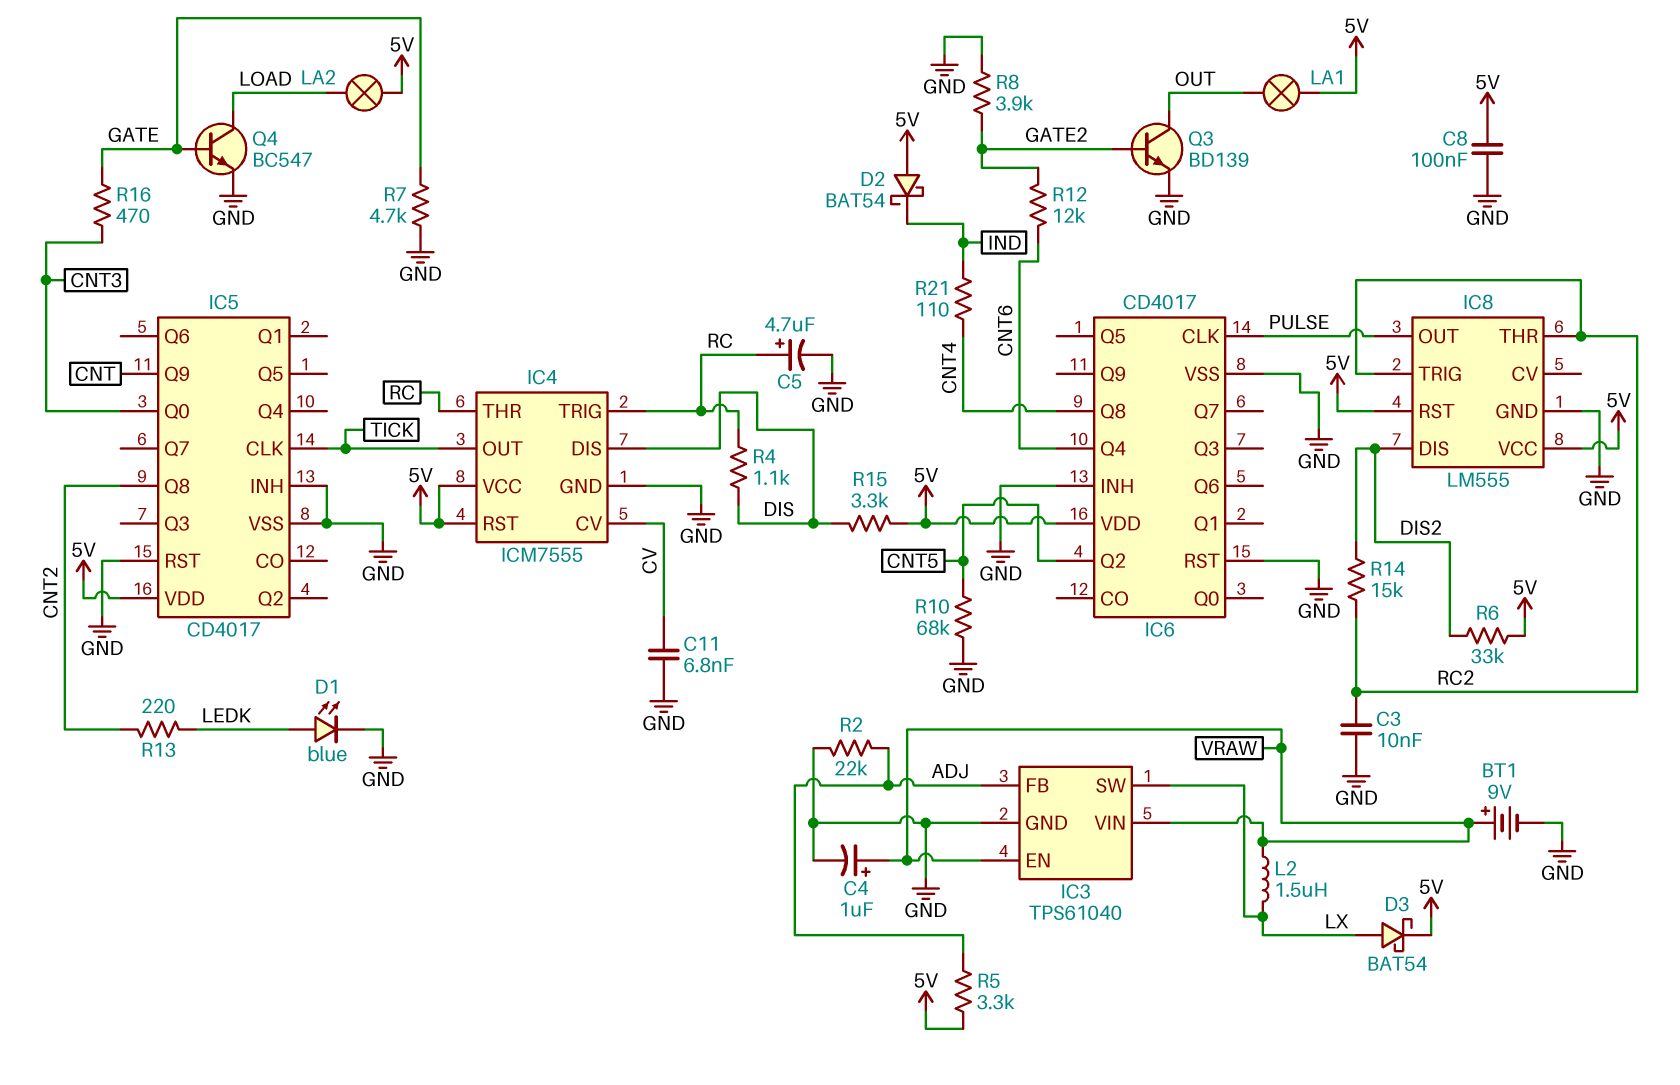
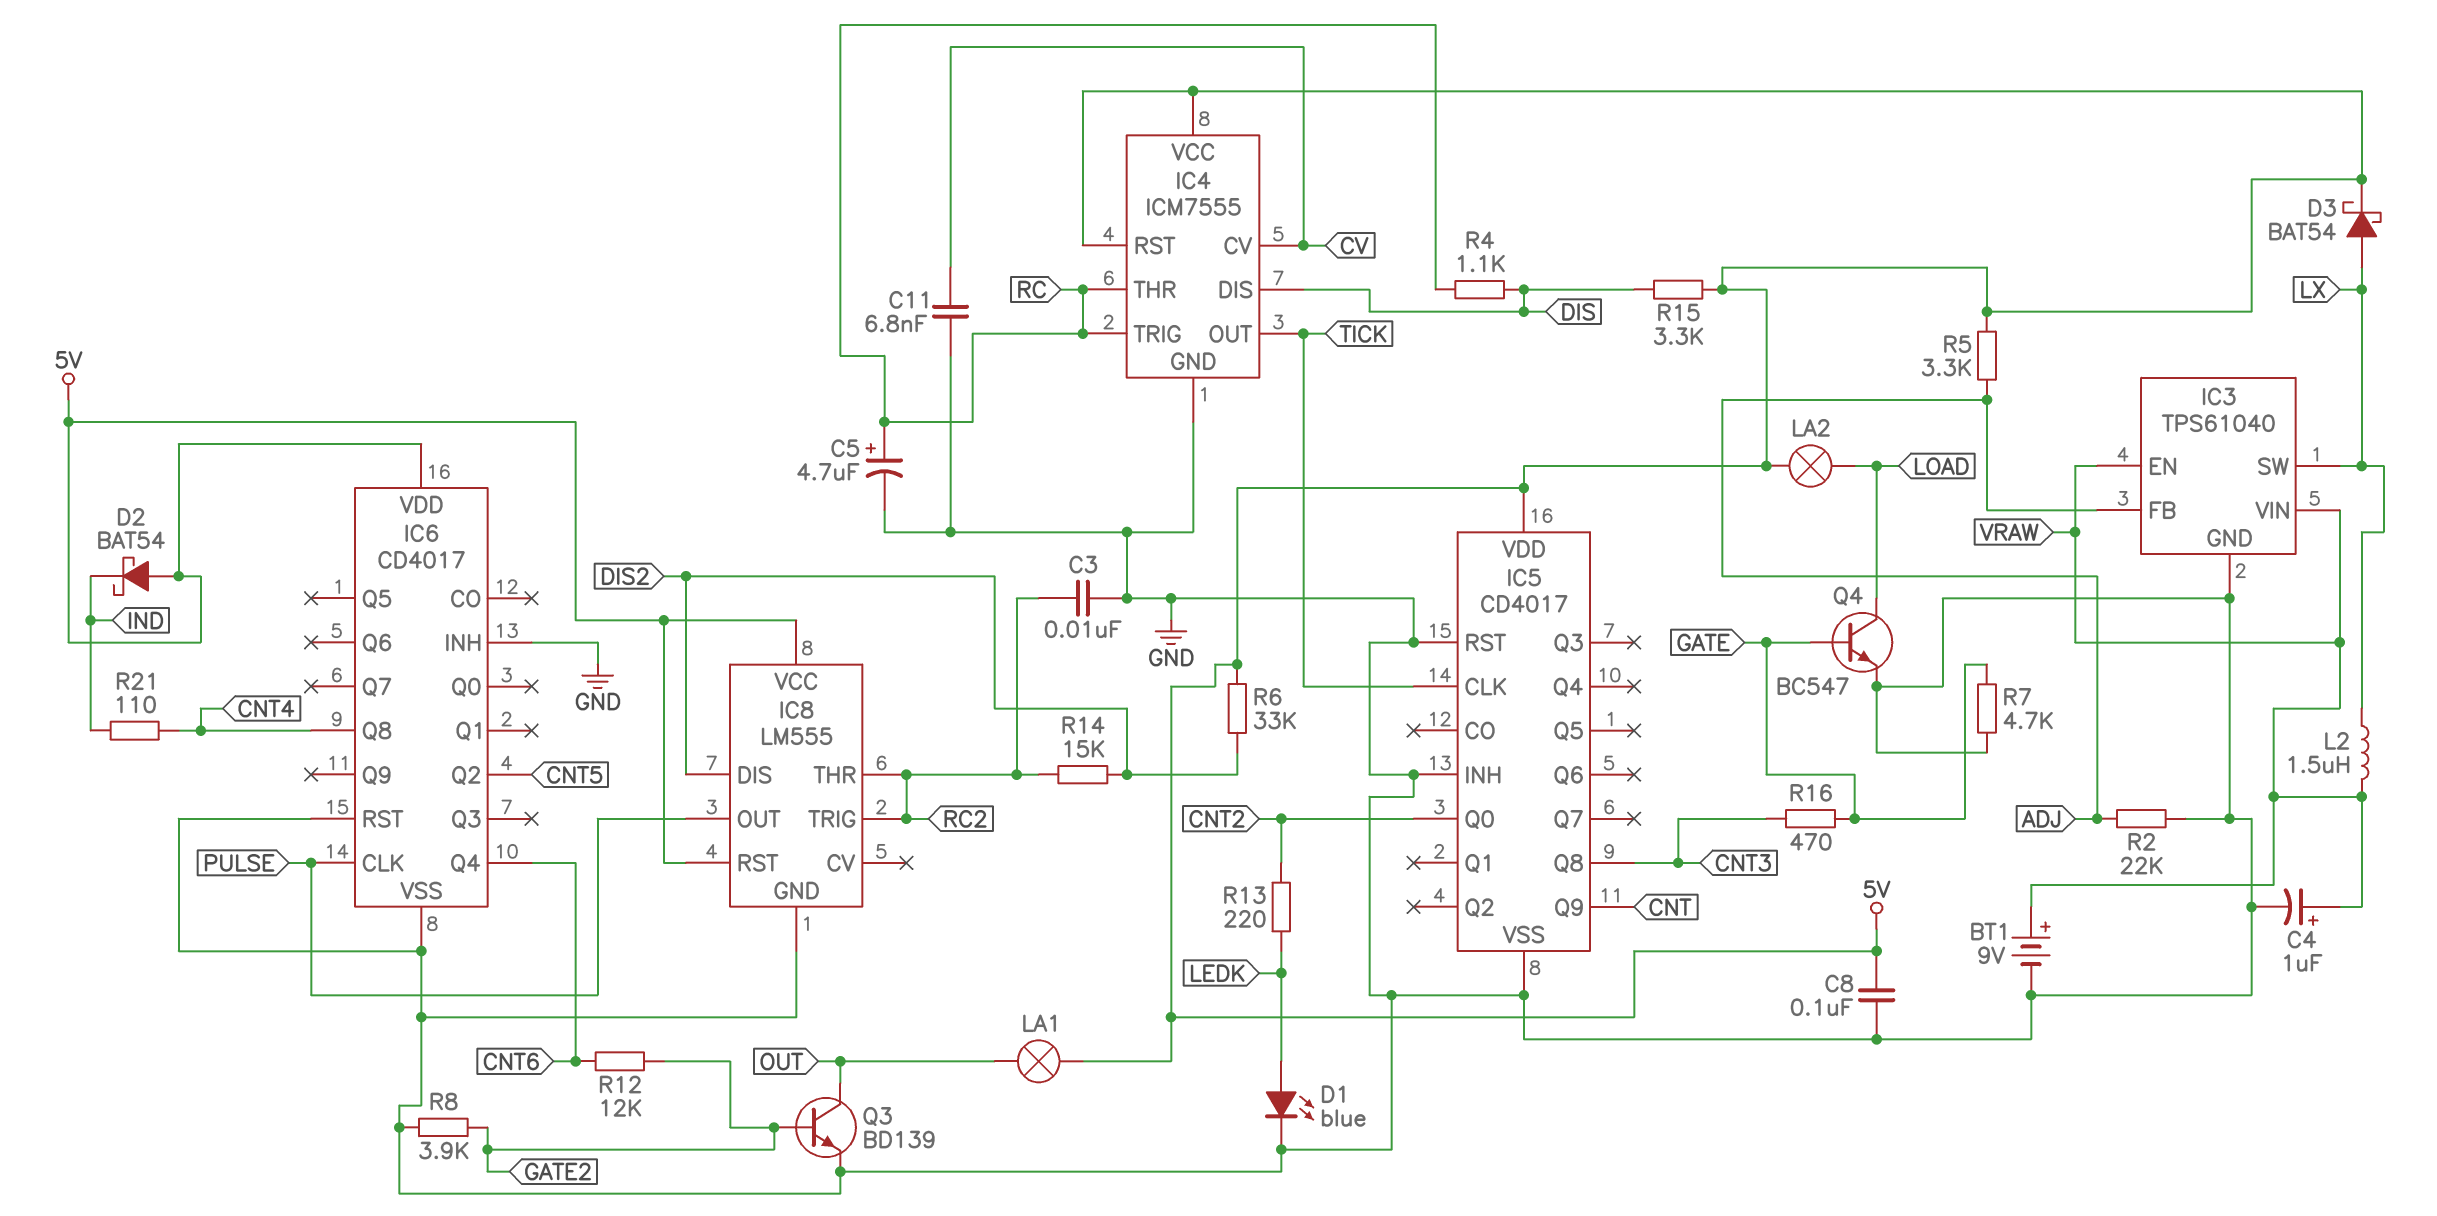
IC5 pin Q0: CNT3 -> CNT2
IC5 pin Q8: CNT2 -> CNT3
R10: 68k (CNT5, GND) -> none

